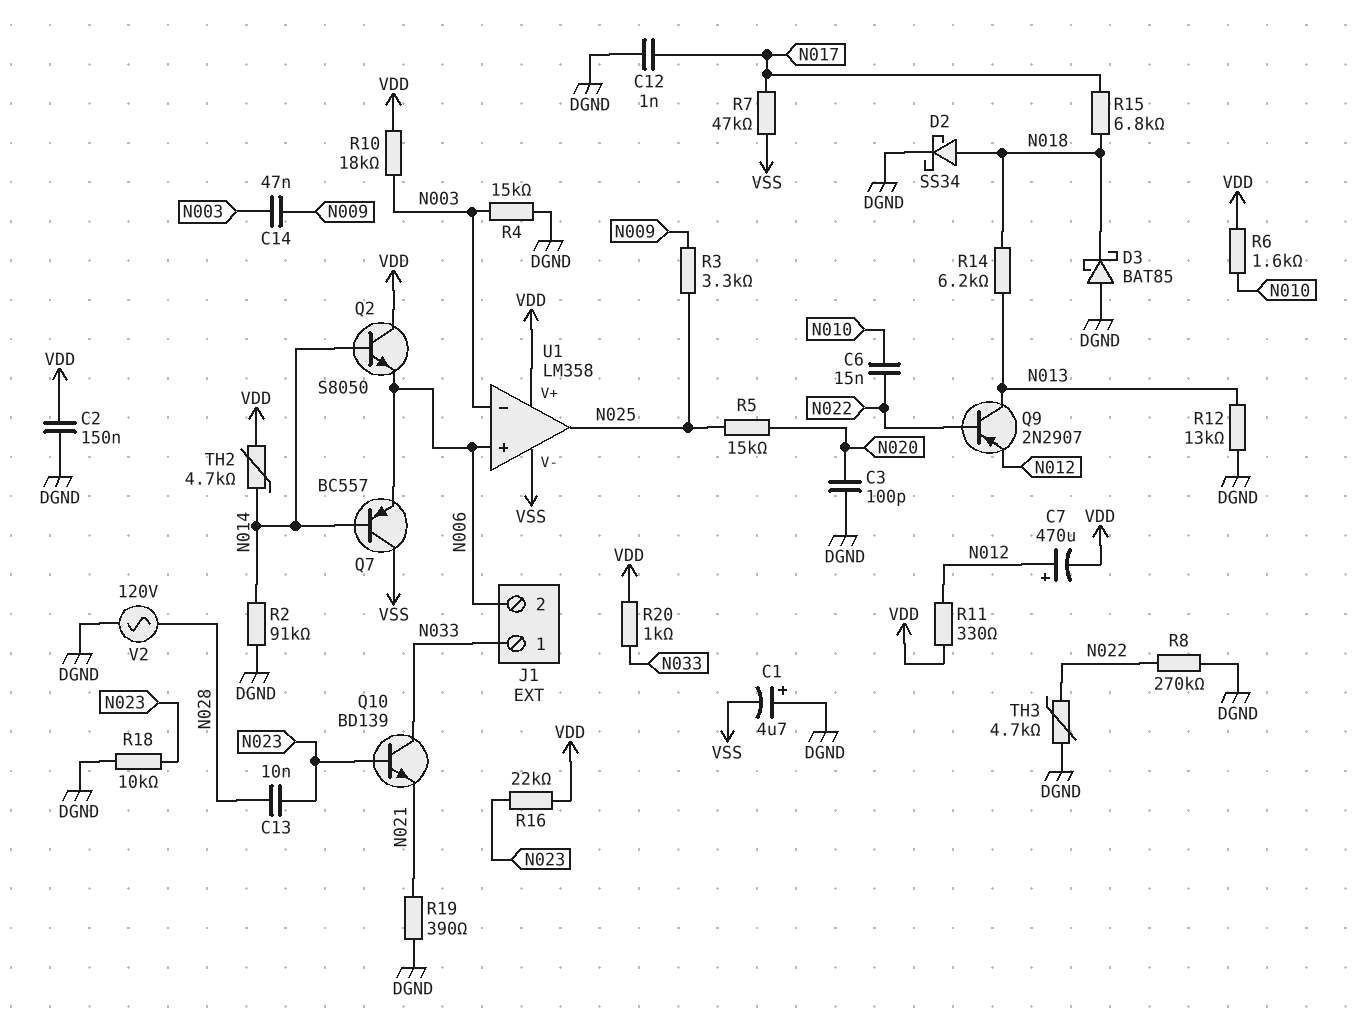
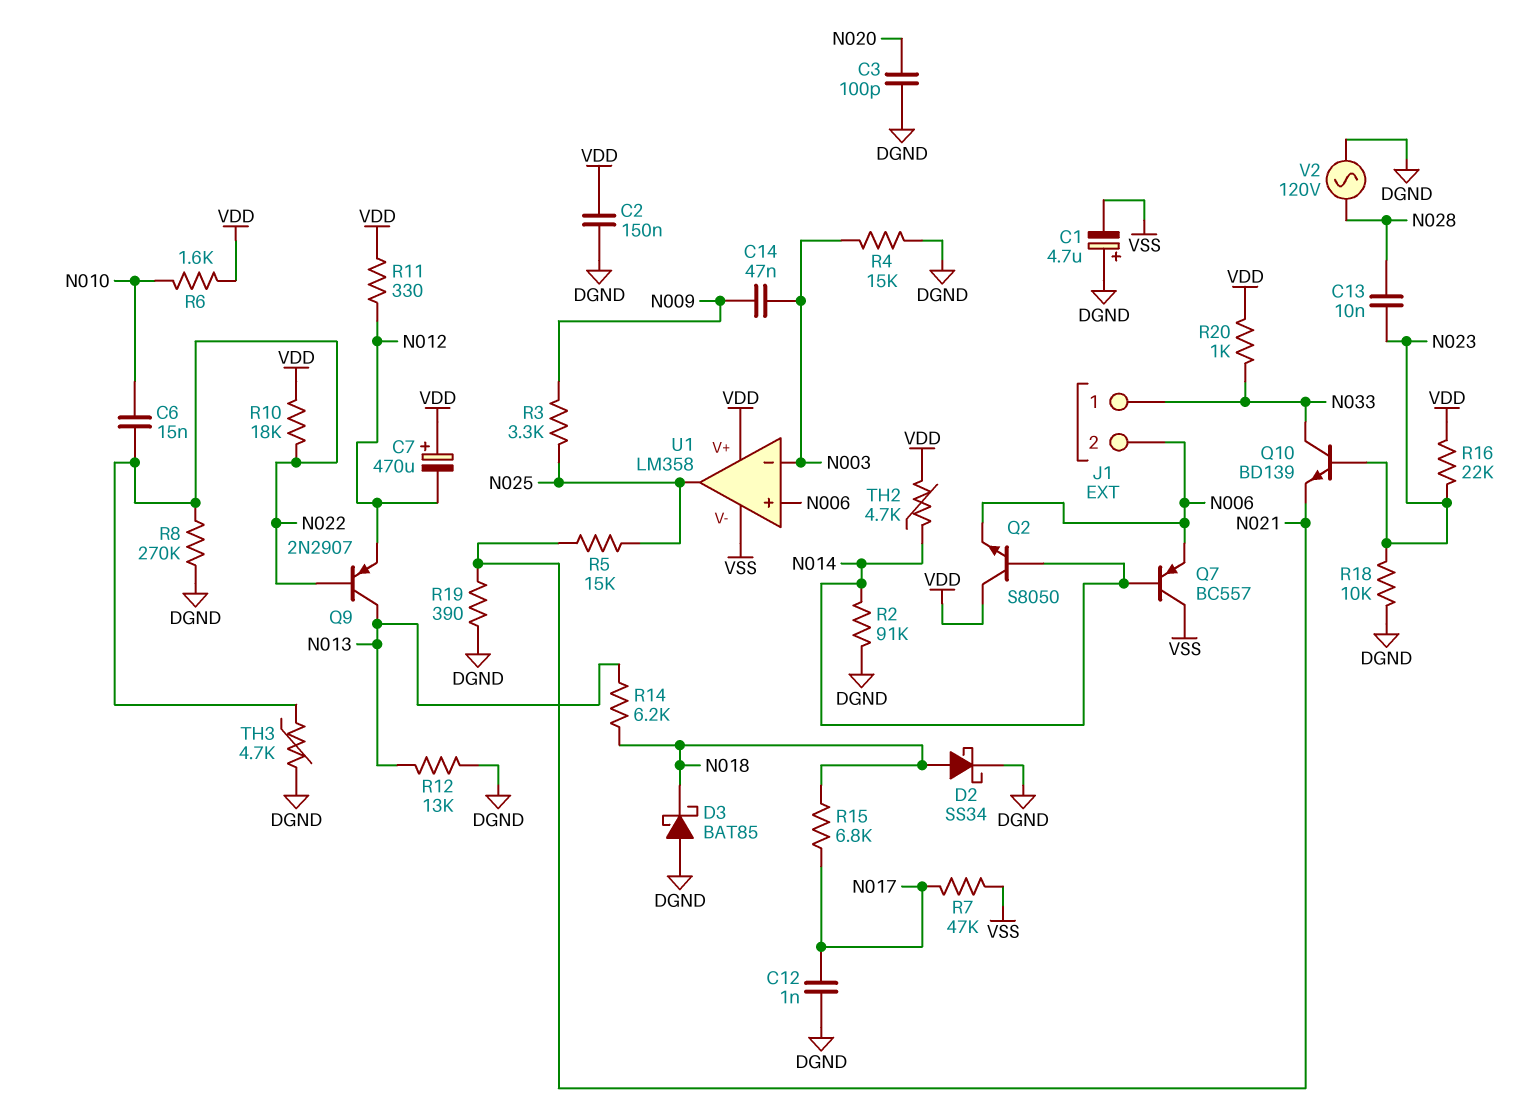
C7: 470uF (plus N012, minus VDD) -> 470uF (plus VDD, minus N012)
R5: 15k (N020, N025) -> 15k (N021, N025)
R10: 18k (N003, VDD) -> 18k (N022, VDD)

